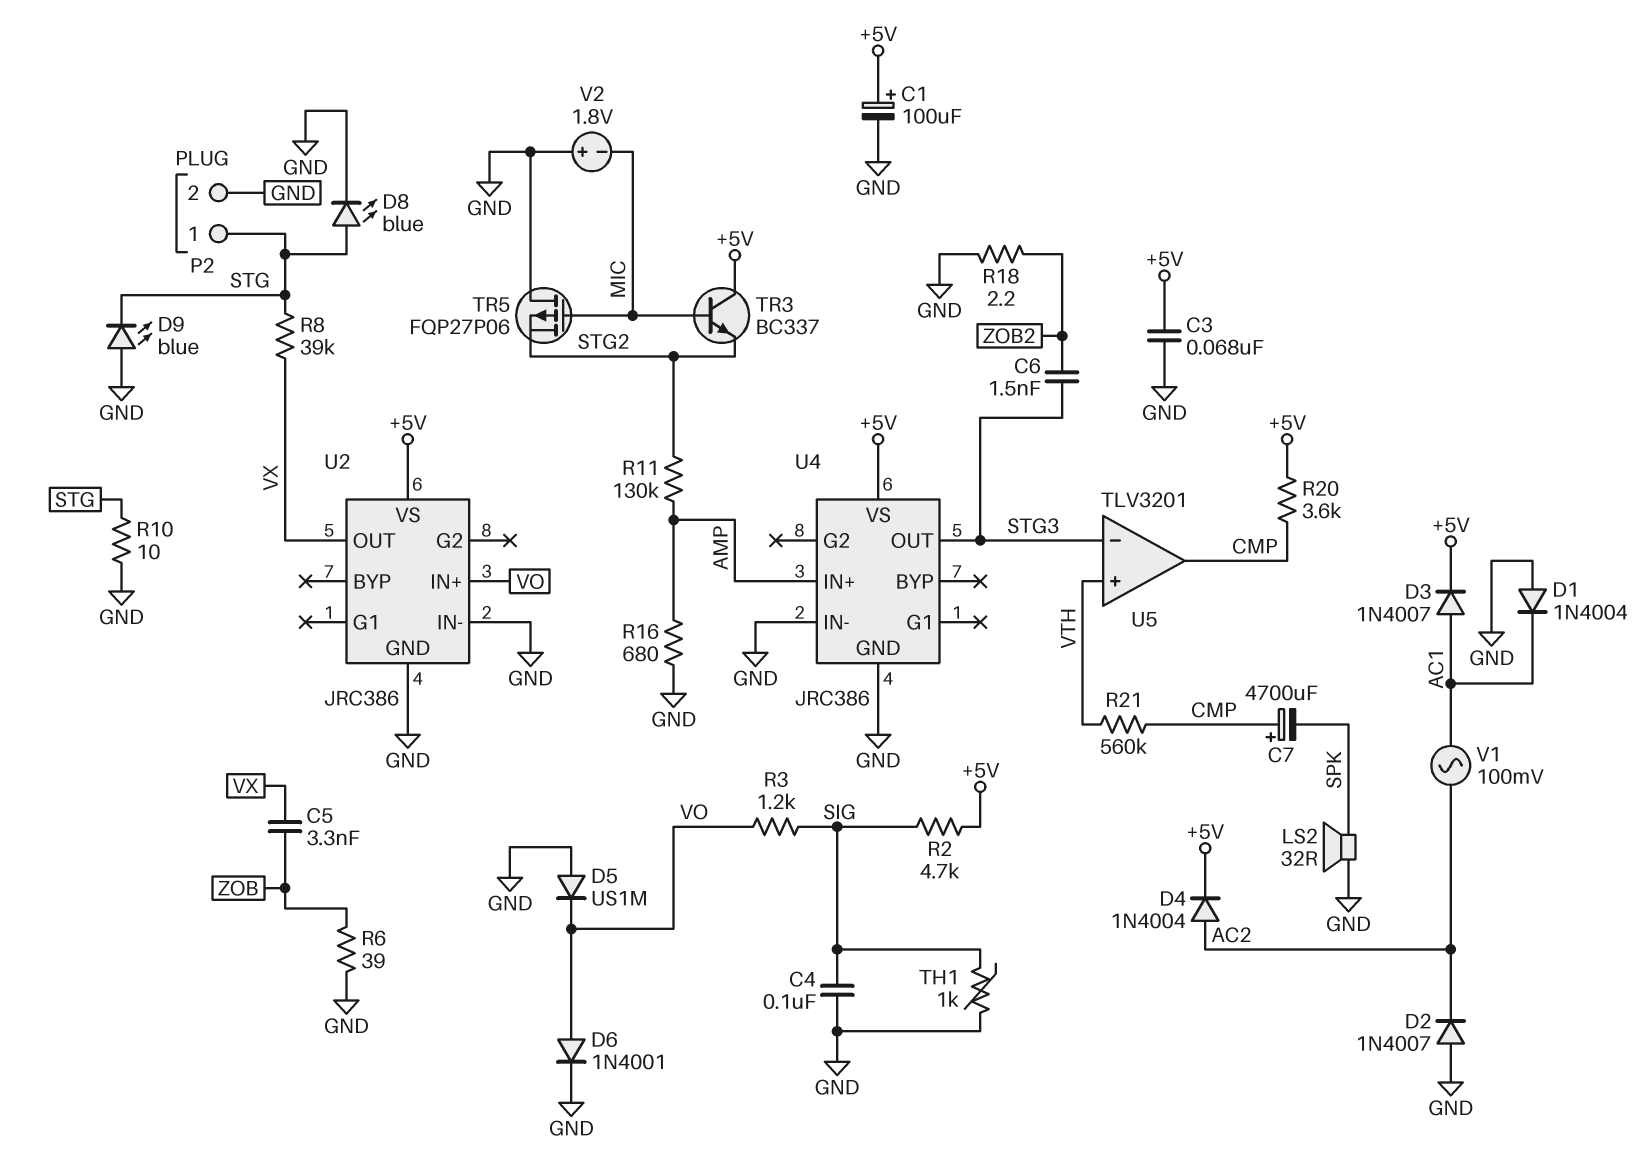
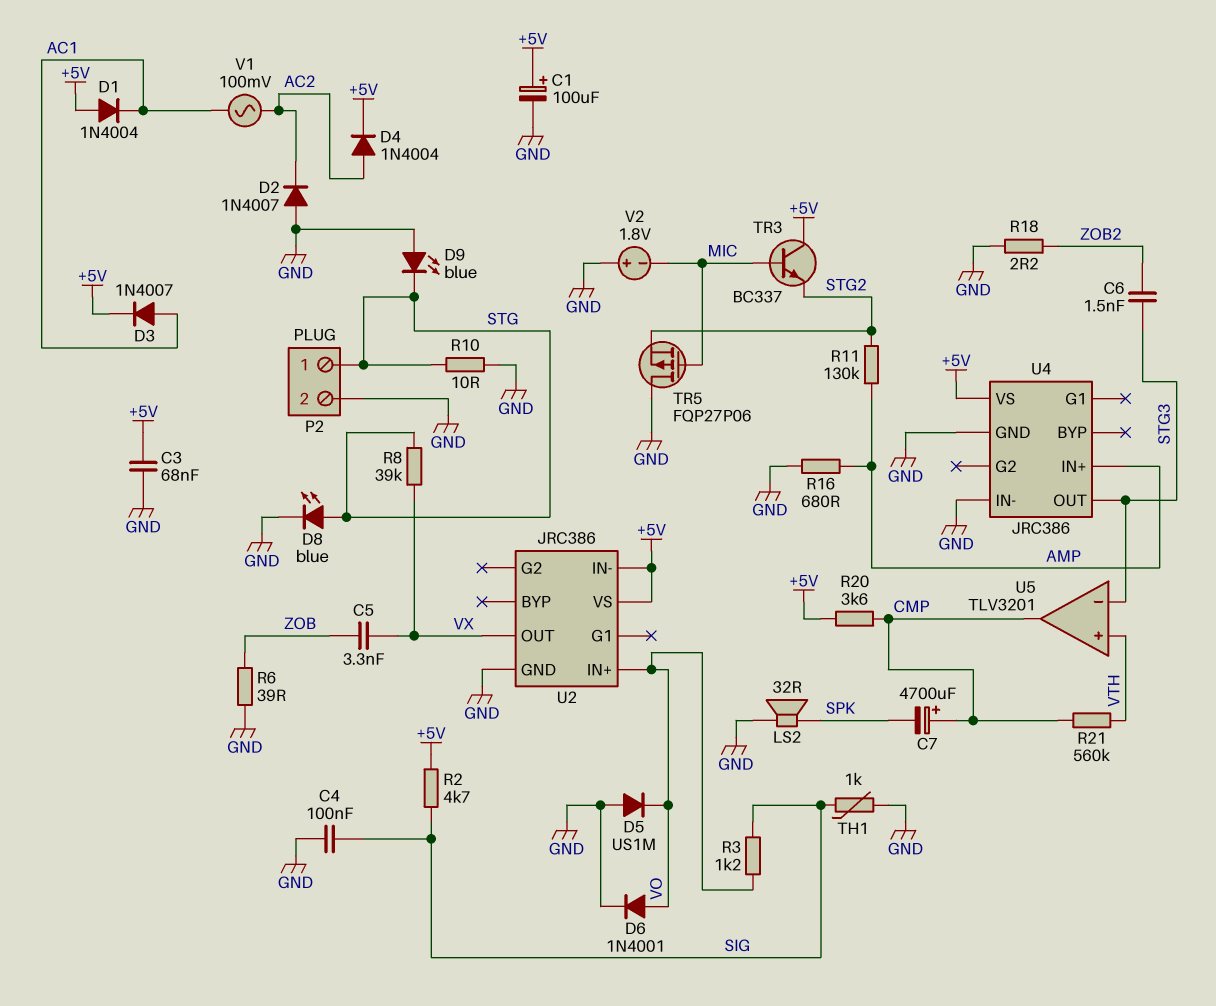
D1: diode 1N4004 (A GND, K AC1) -> diode 1N4004 (A +5V, K AC1)
U2 pin IN-: GND -> +5V

